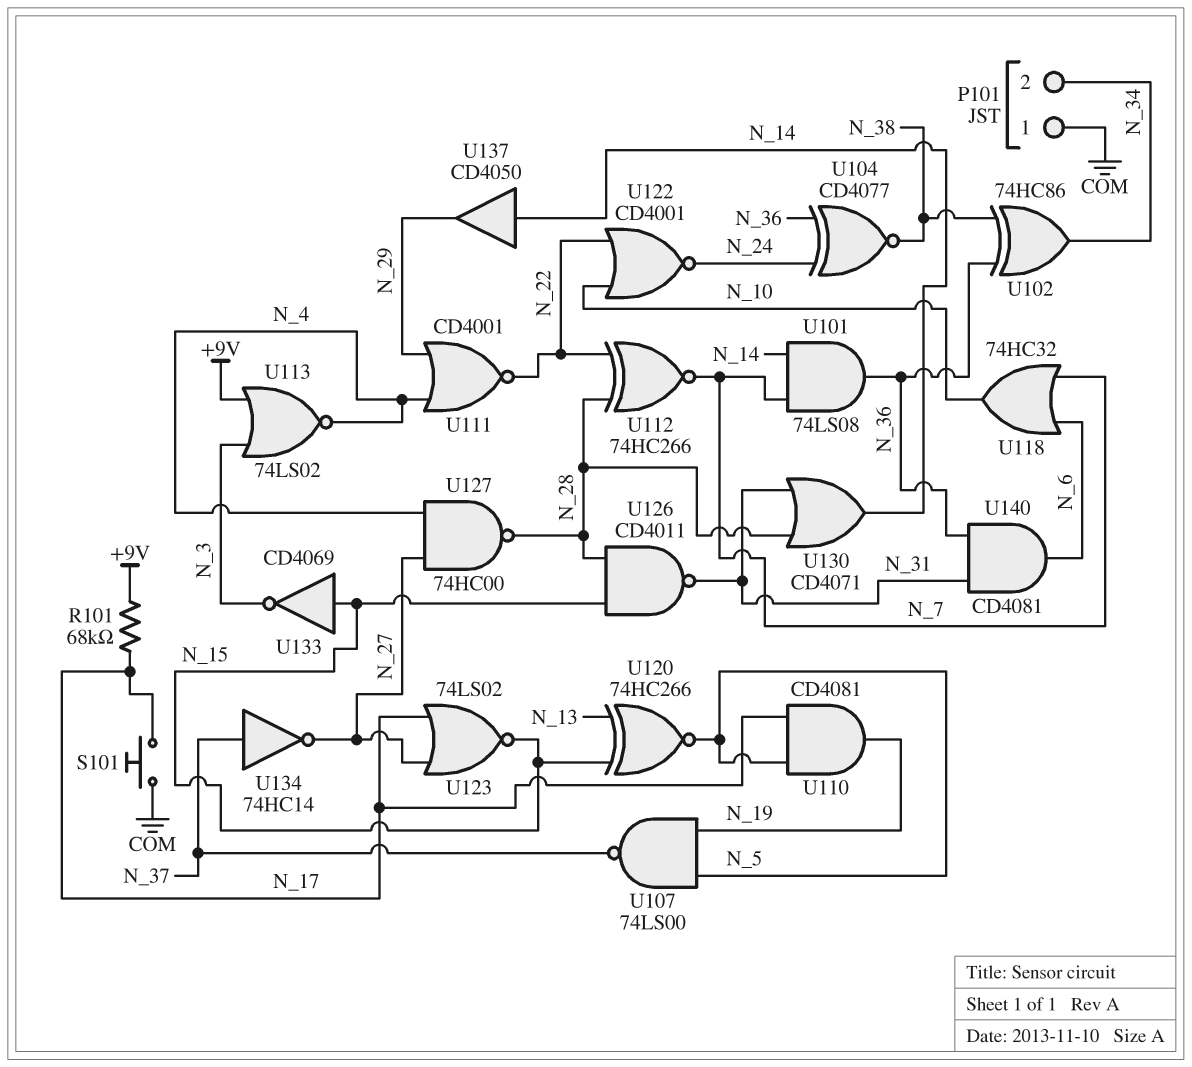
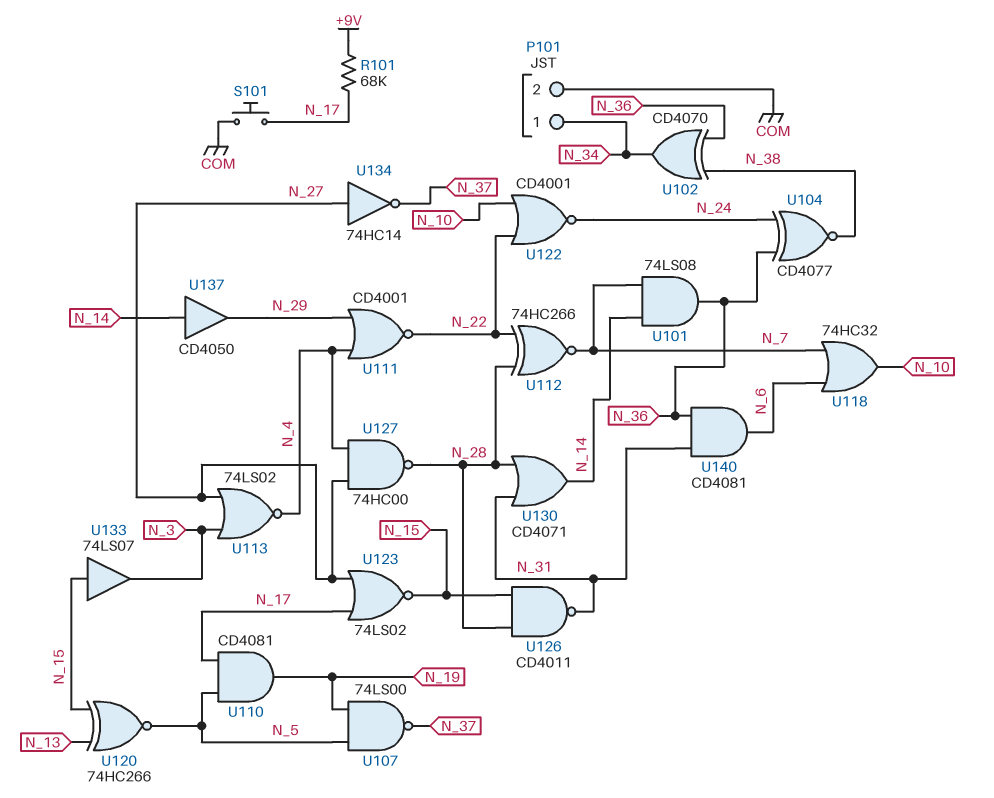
P101 pin 1: COM -> N_34
P101 pin 2: N_34 -> COM
U102: XOR 74HC86 (in N_36, in N_38, out N_34) -> XOR CD4070 (in N_36, in N_38, out N_34)
U113: NOR 74LS02 (in +9V, in N_3, out N_4) -> NOR 74LS02 (in N_3, in N_27, out N_4)
U133: NOT CD4069 (in N_15, out N_3) -> buffer 74LS07 (in N_15, out N_3)
U134: NOT 74HC14 (in N_37, out N_27) -> NOT 74HC14 (in N_27, out N_37)

